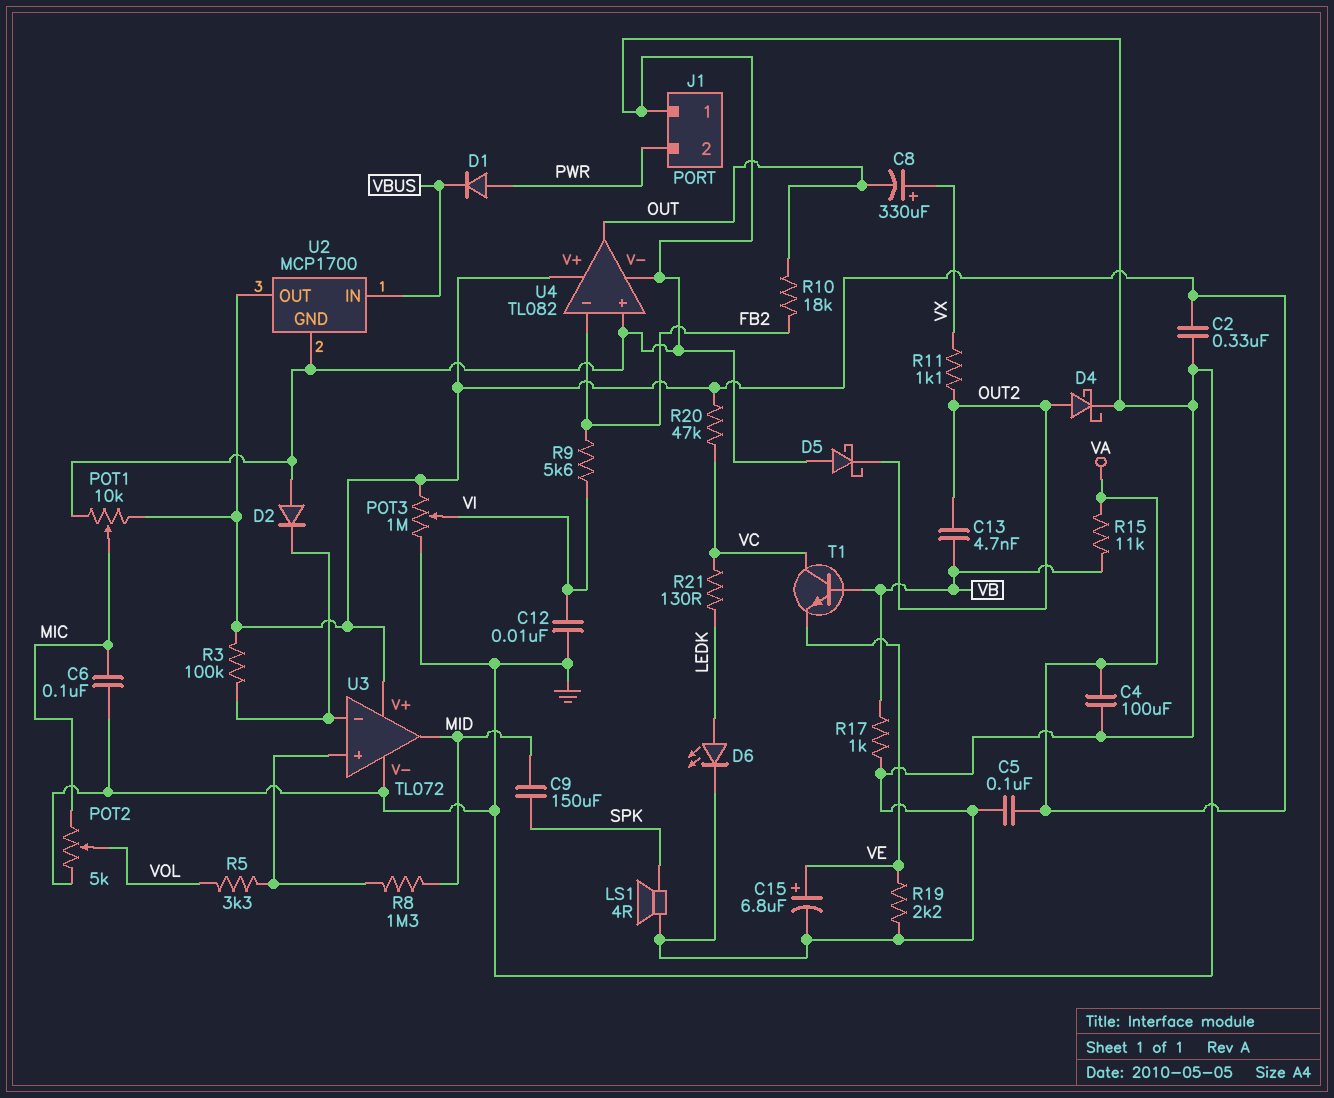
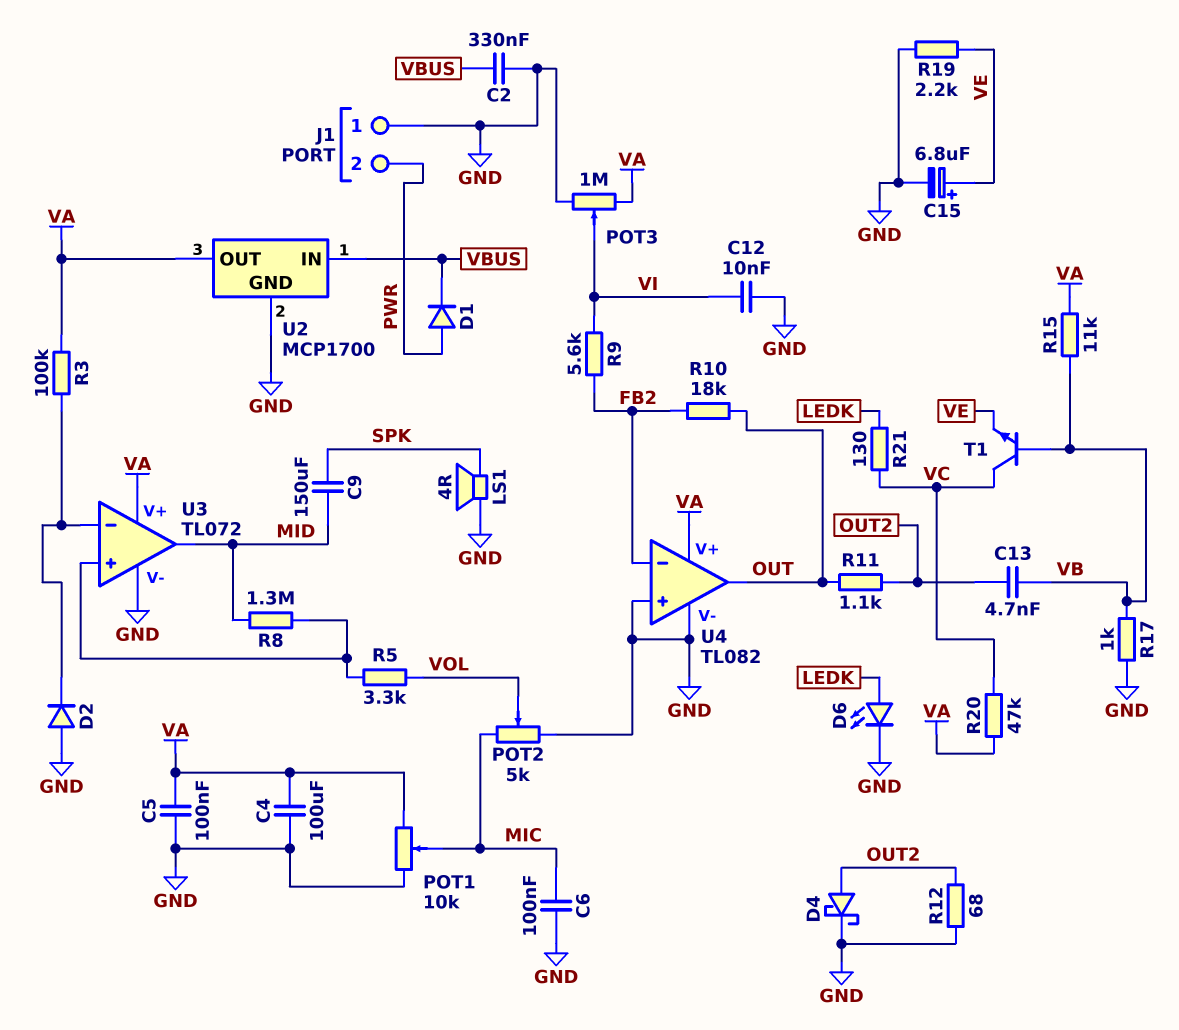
C2: 330nF (GND, VA) -> 330nF (GND, VBUS)
C8: 330uF (plus VX, minus OUT) -> none
D5: schottky (A GND, K OUT2) -> none
R11: 1.1k (OUT2, VX) -> 1.1k (OUT, OUT2)
R12: none -> 68 (GND, OUT2)

